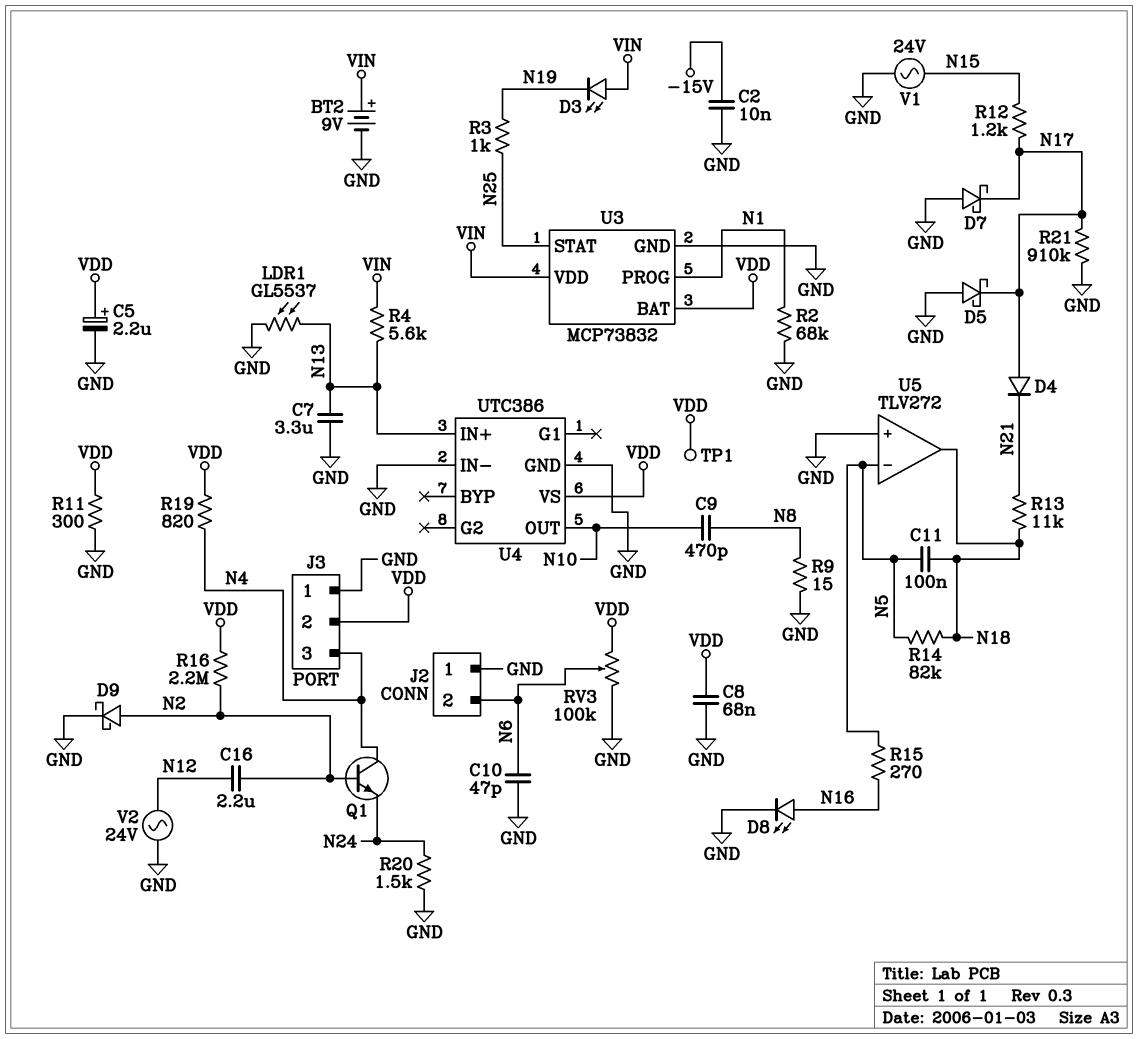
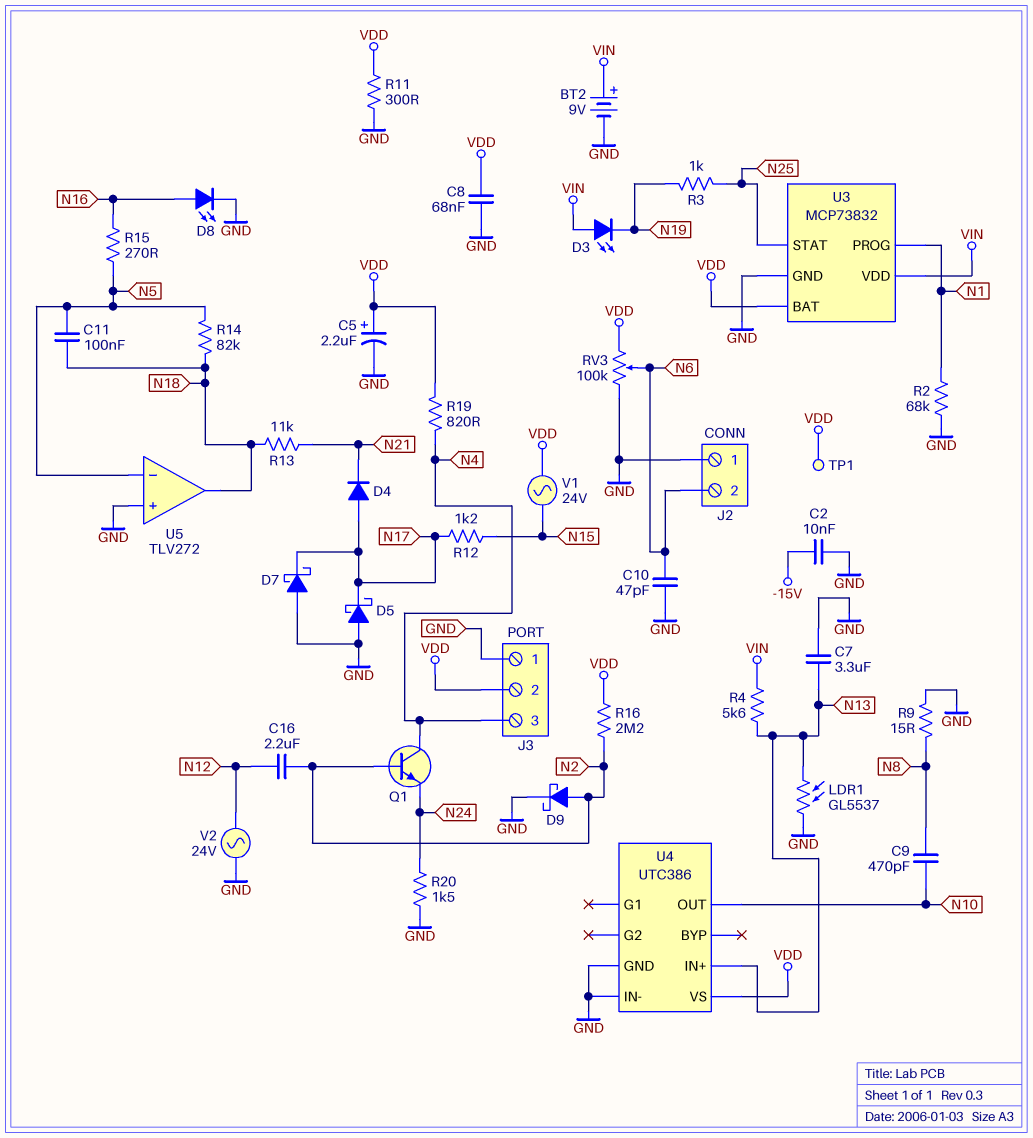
R21: 910k (GND, N17) -> none
V1: AC 24V (GND, N15) -> AC 24V (N15, VDD)

